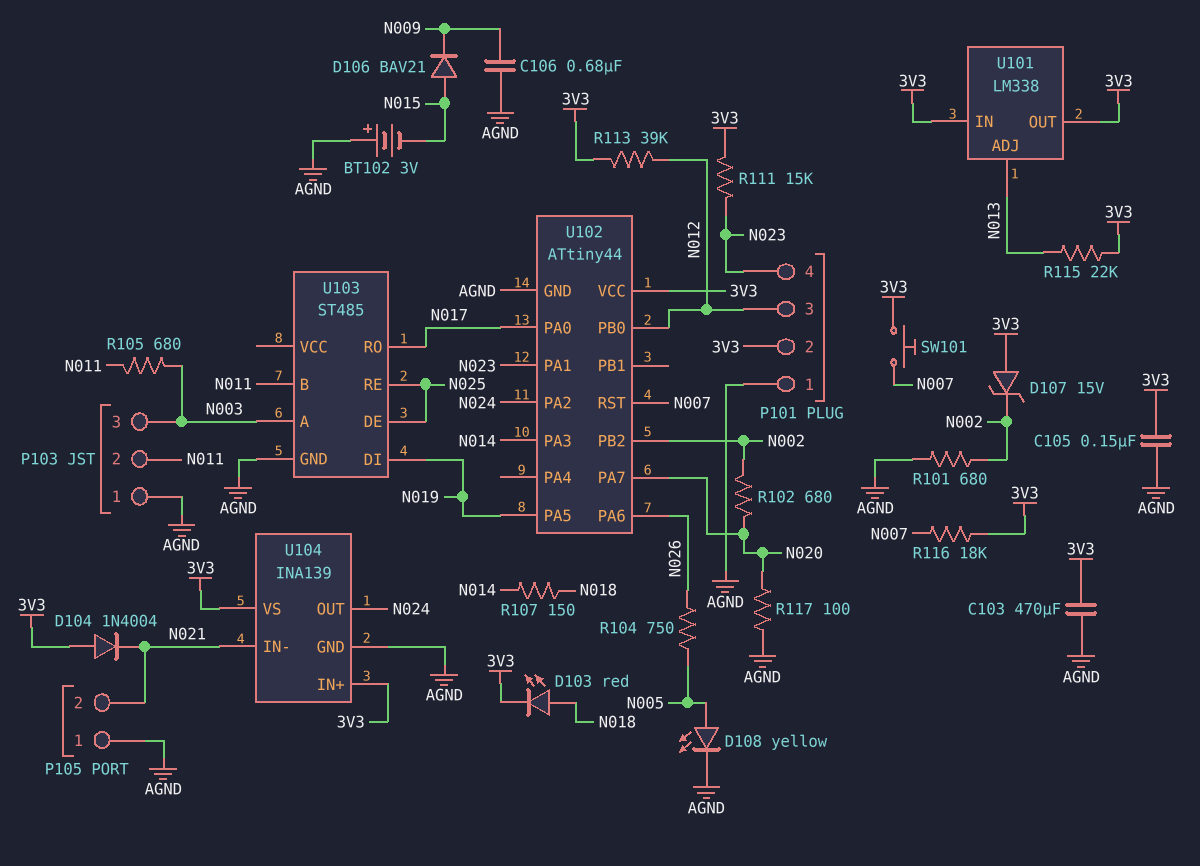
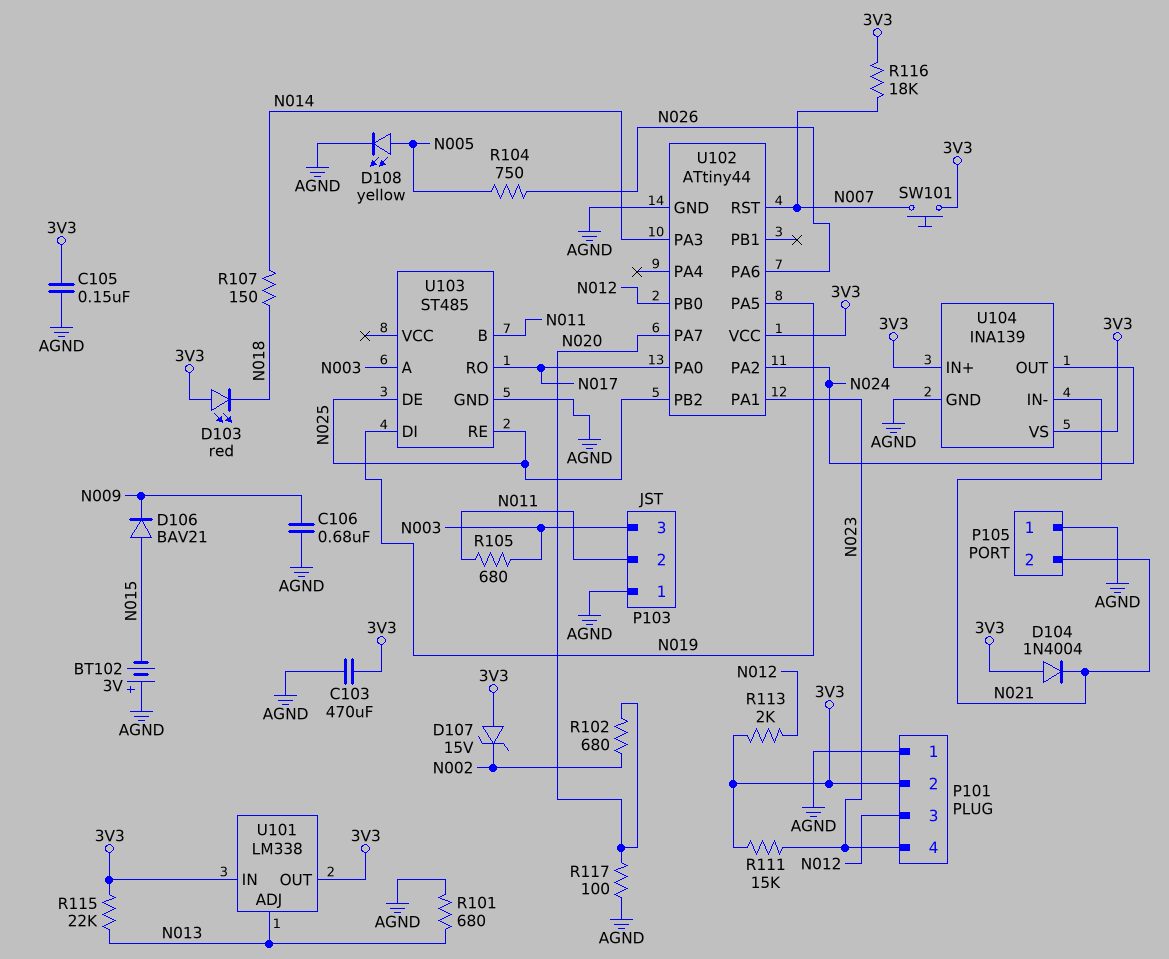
D103: LED red (A N018, K 3V3) -> LED red (A 3V3, K N018)
R101: 680 (AGND, N002) -> 680 (AGND, N013)
R113: 39k (3V3, N012) -> 2k (3V3, N012)
U102 pin PB2: N002 -> N025

